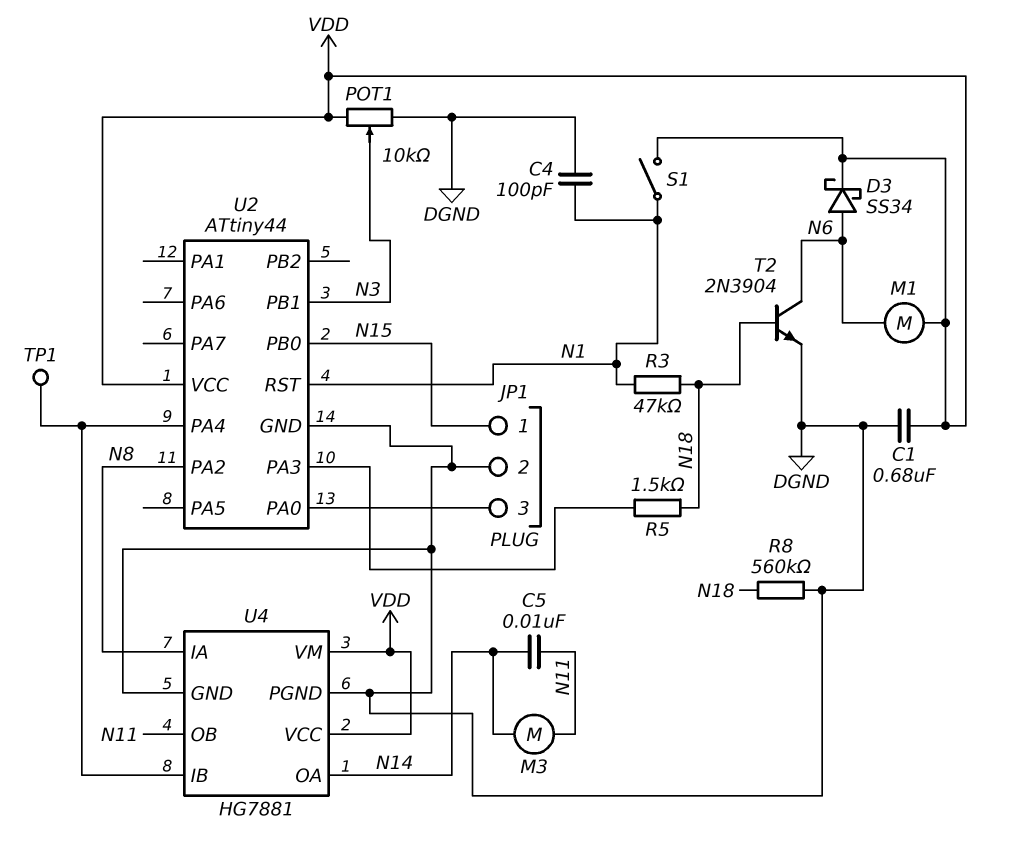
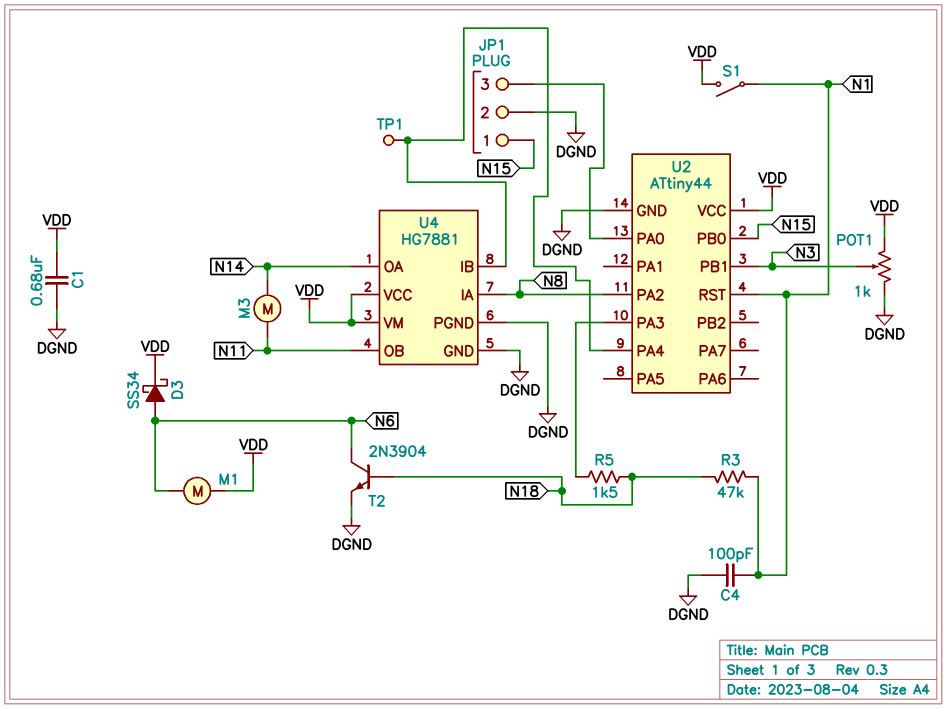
C5: 10nF (N11, N14) -> none
POT1: 10k (DGND, VDD, wiper N3) -> 1k (DGND, VDD, wiper N3)
R8: 560k (DGND, N18) -> none

